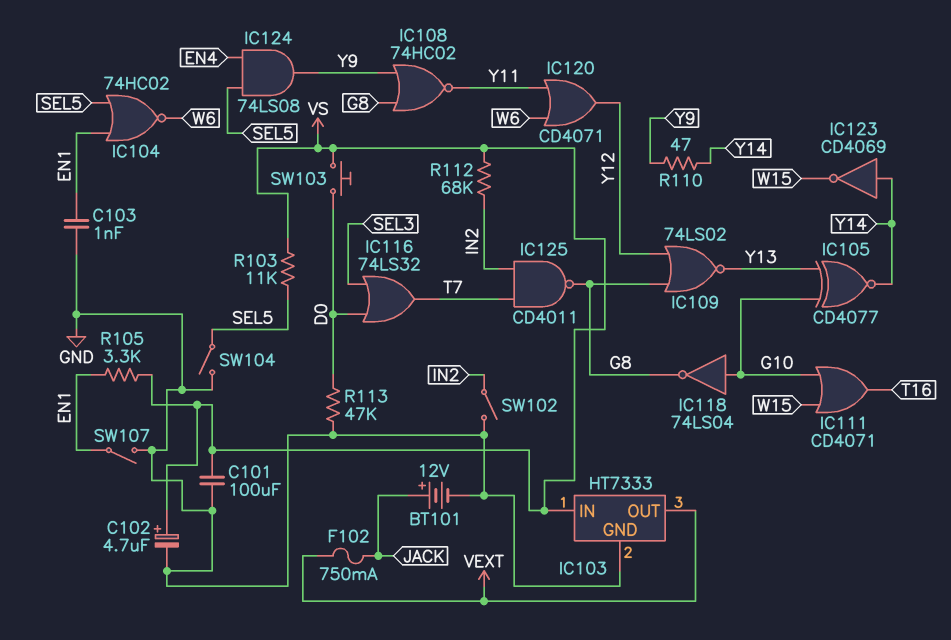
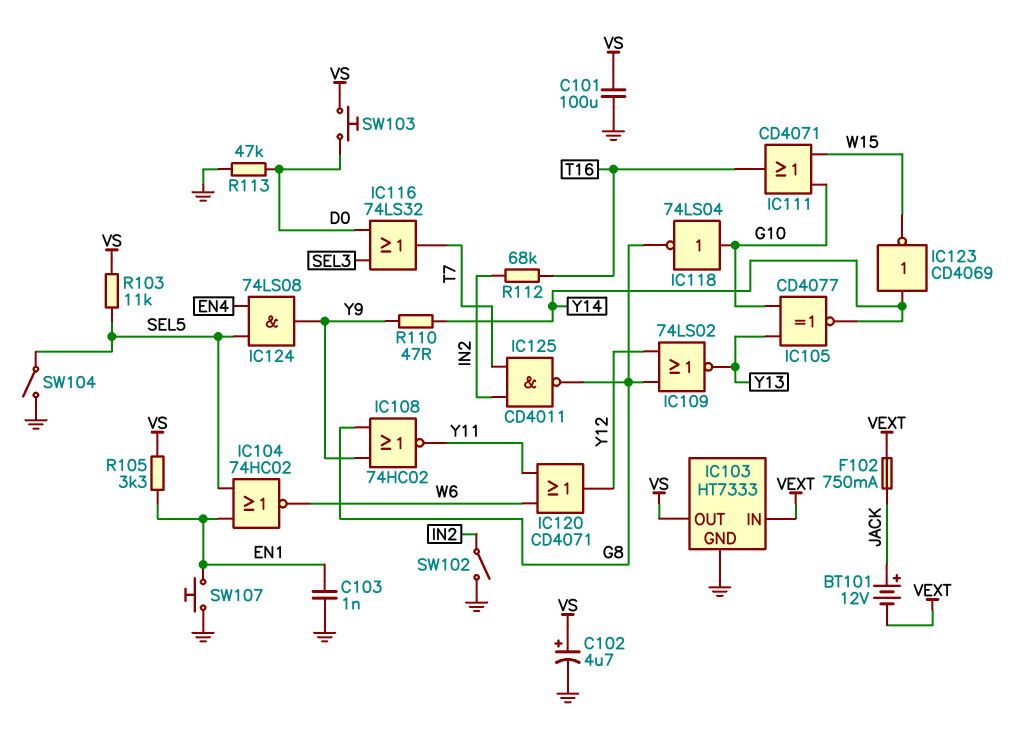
BT101: 12V (plus JACK, minus GND) -> 12V (plus JACK, minus VEXT)
IC103 pin IN: VS -> VEXT
IC103 pin OUT: VEXT -> VS
R112: 68k (IN2, VS) -> 68k (IN2, T16)
SW107: switch (EN1, GND) -> button (EN1, GND)

